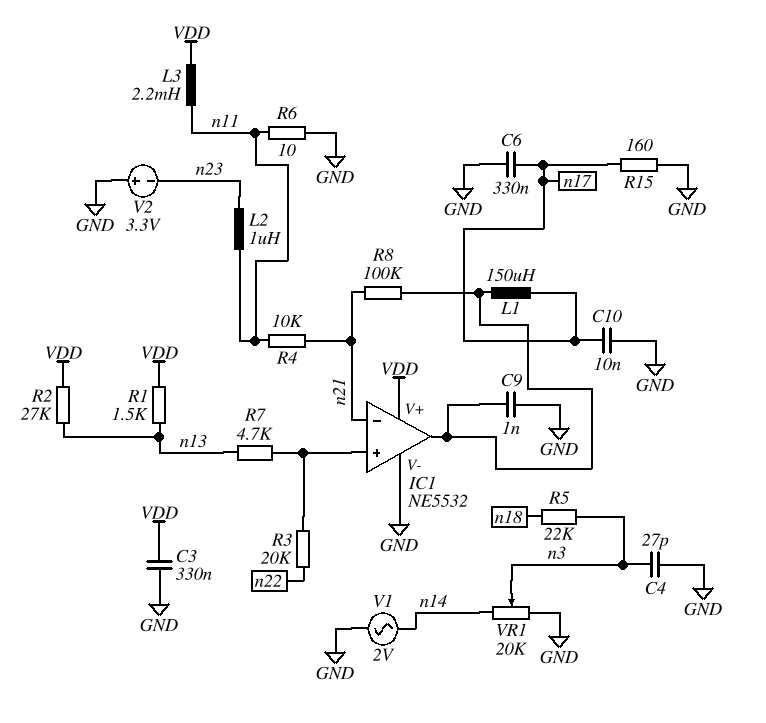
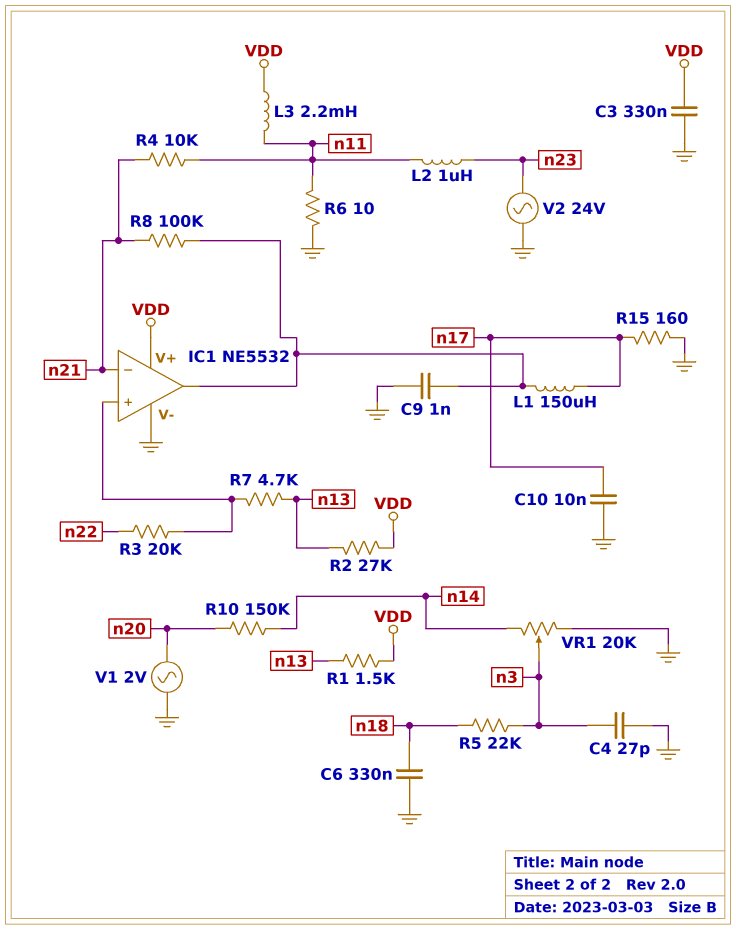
C6: 330nF (GND, n17) -> 330nF (GND, n18)
R10: none -> 150k (n14, n20)
V1: AC 2V (GND, n14) -> AC 2V (GND, n20)
V2: 3.3V (plus GND, minus n23) -> AC 24V (GND, n23)

